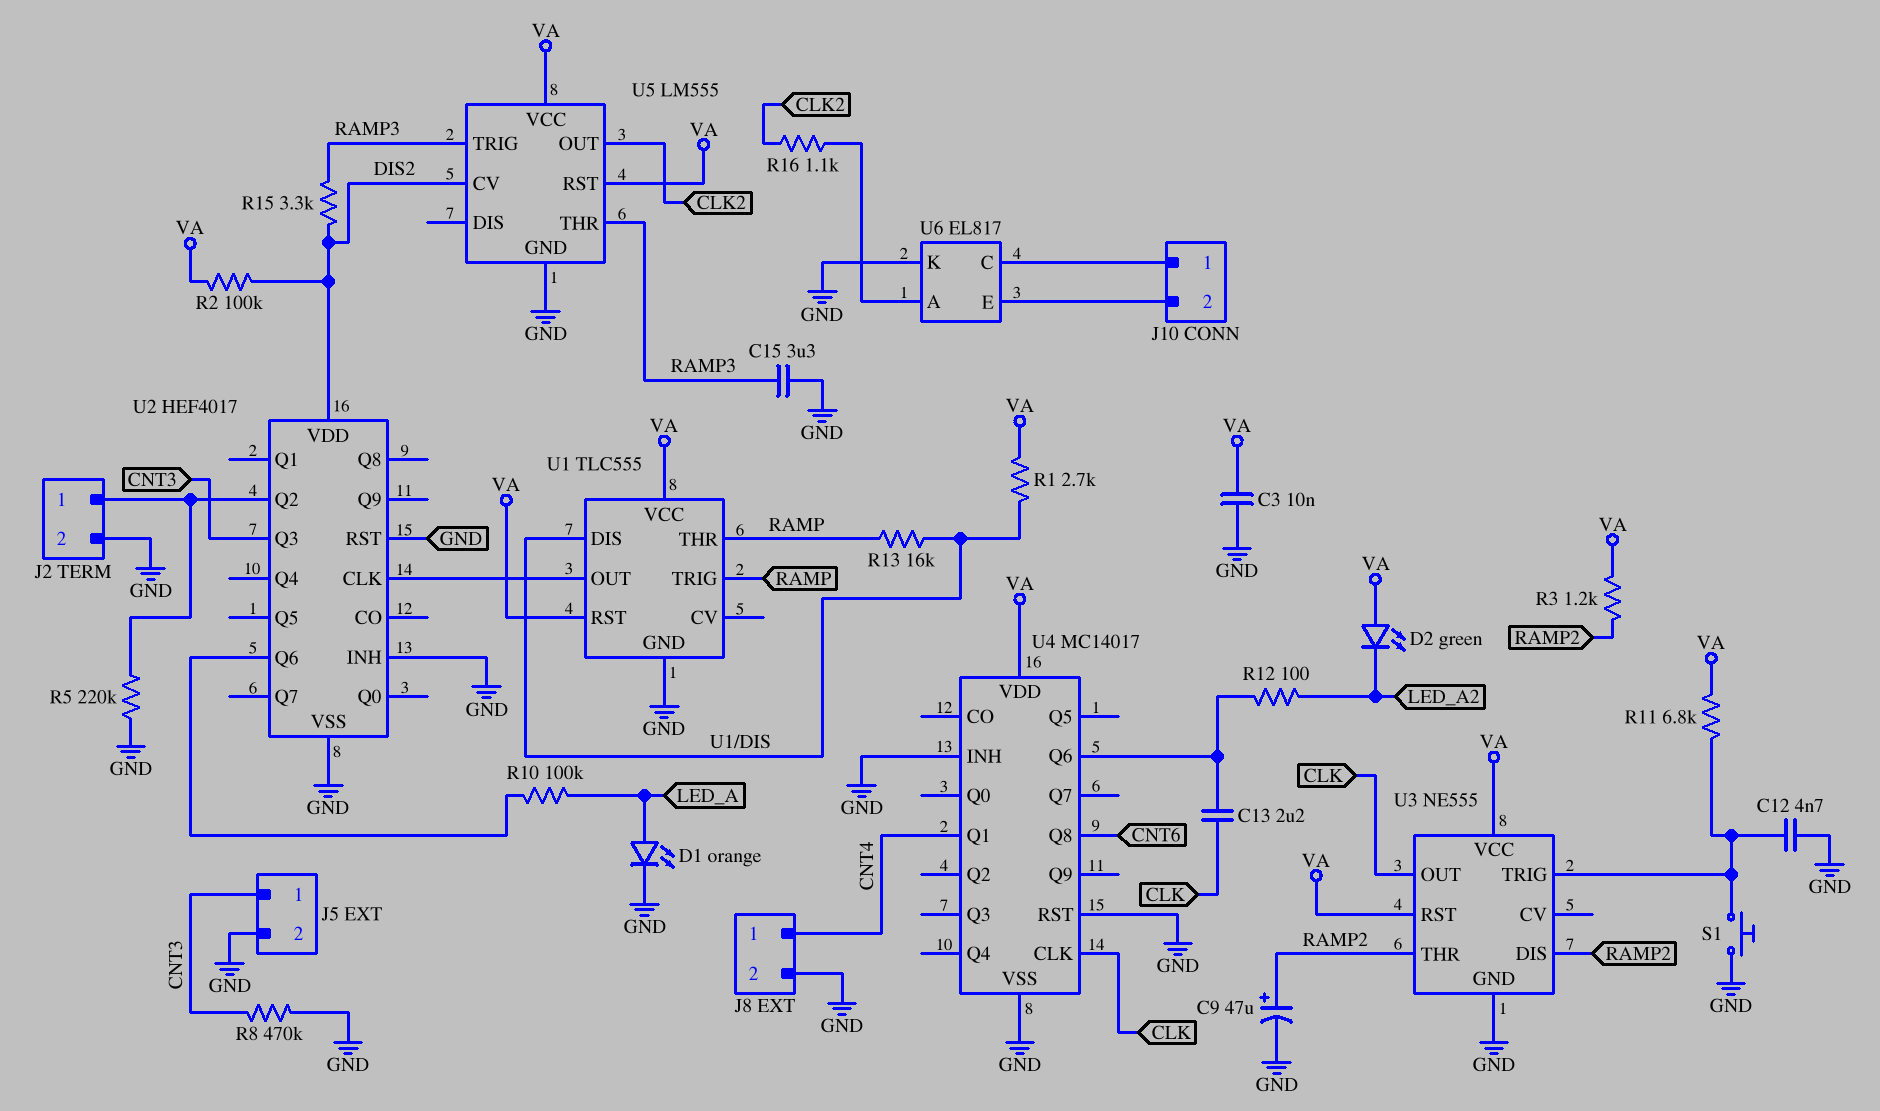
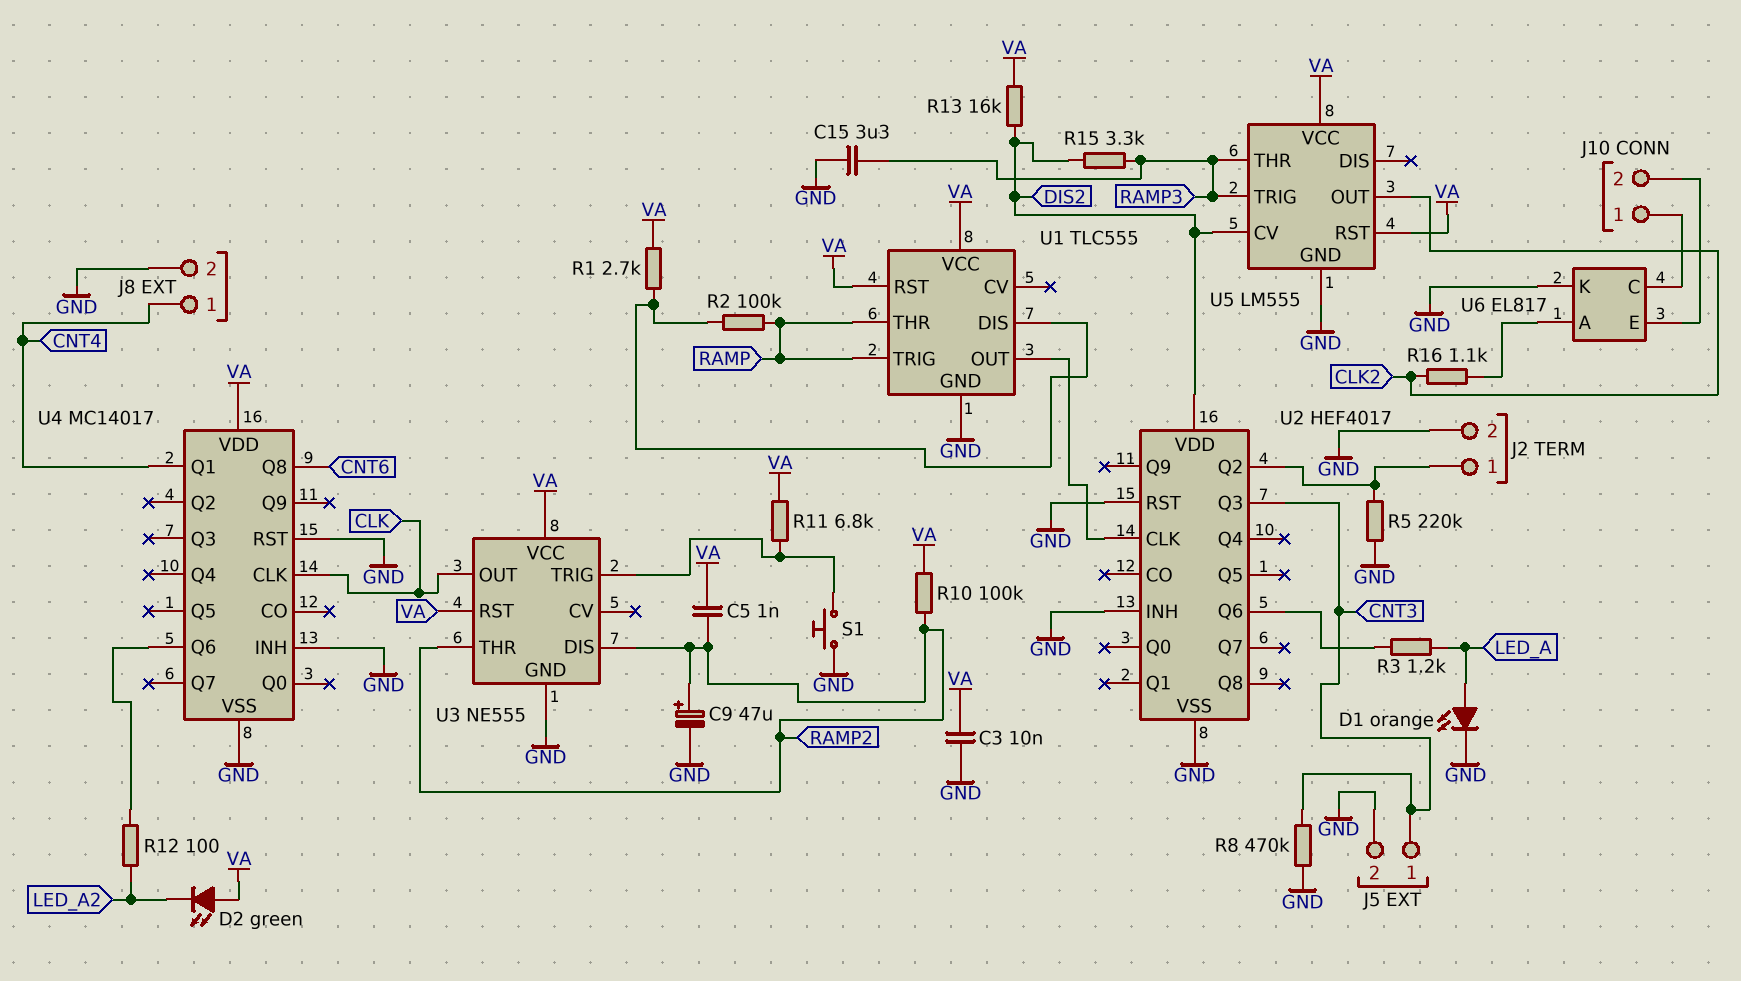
C5: none -> 1nF (RAMP2, VA)
C12: 4.7nF (GND, U3/TRIG) -> none
C13: 2.2uF (CLK, U4/Q6) -> none
R2: 100k (DIS2, VA) -> 100k (RAMP, U1/DIS)
R3: 1.2k (RAMP2, VA) -> 1.2k (LED_A, U2/Q6)
R10: 100k (LED_A, U2/Q6) -> 100k (RAMP2, VA)
R13: 16k (RAMP, U1/DIS) -> 16k (DIS2, VA)

